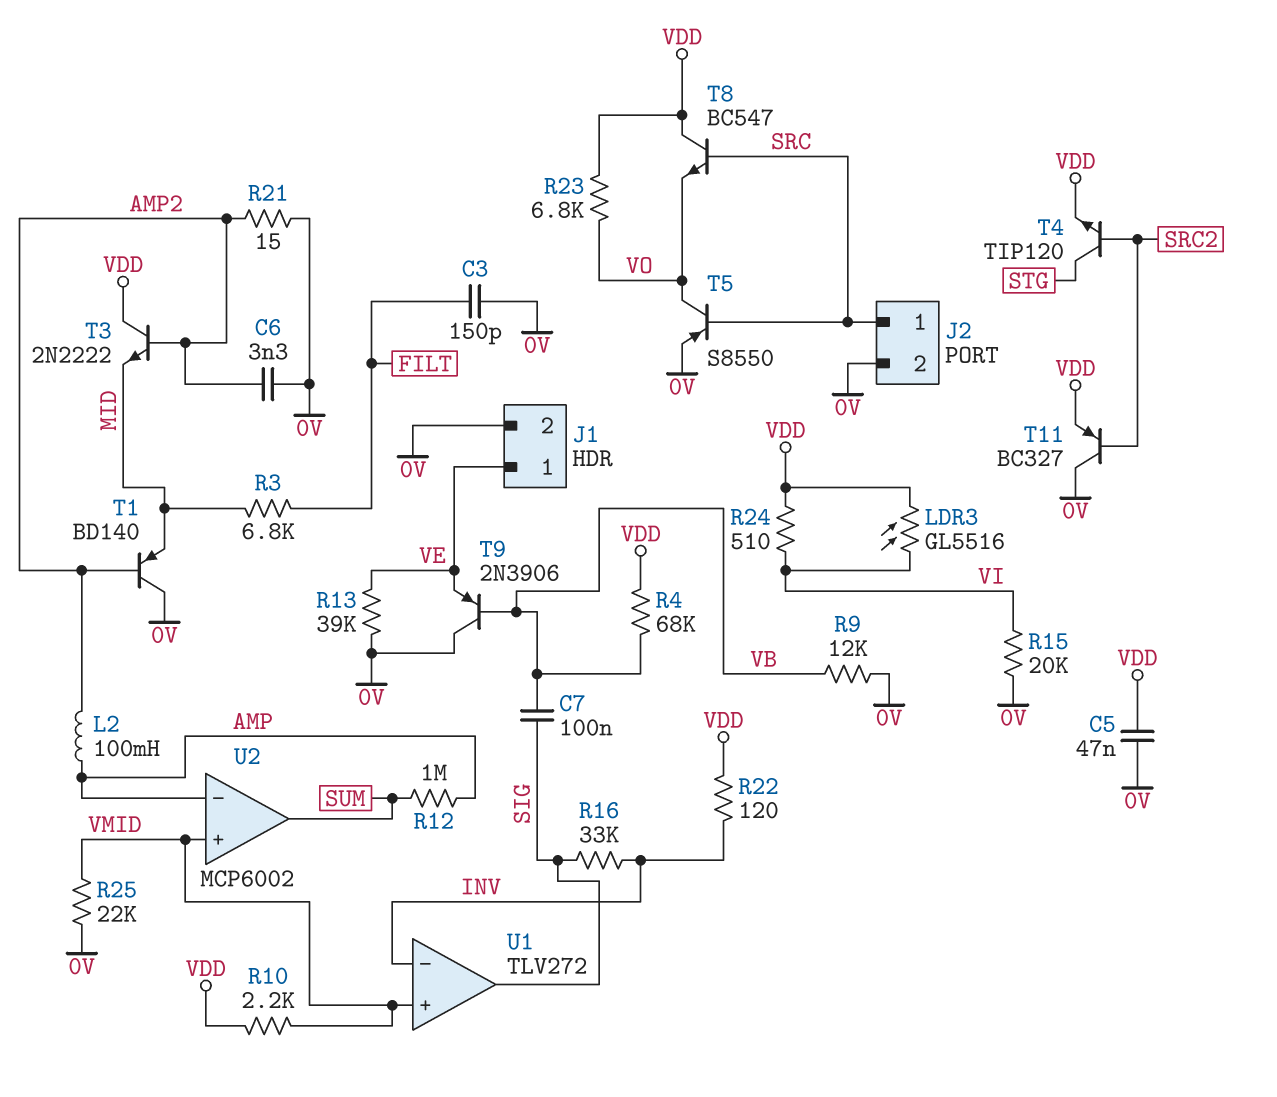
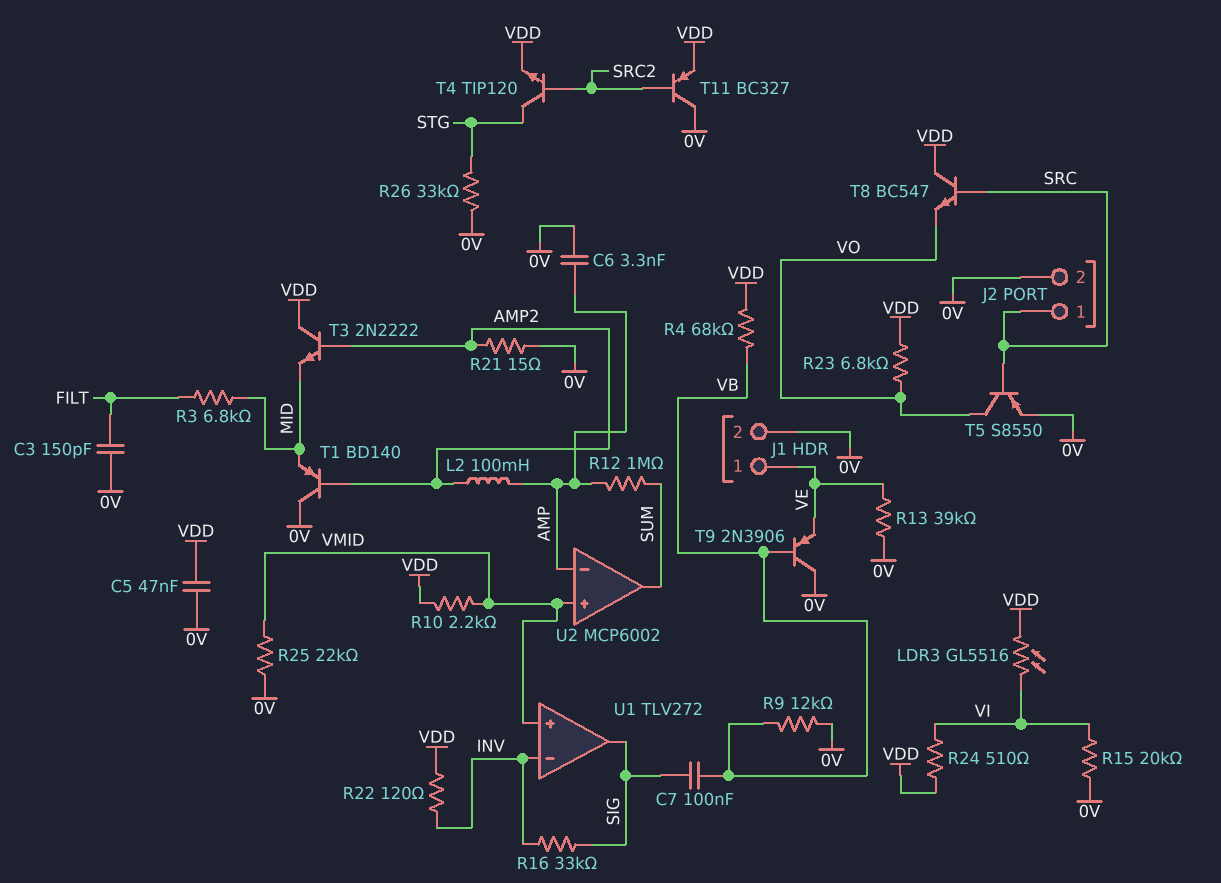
C6: 3.3nF (0V, AMP2) -> 3.3nF (0V, AMP)
R26: none -> 33k (0V, STG)

